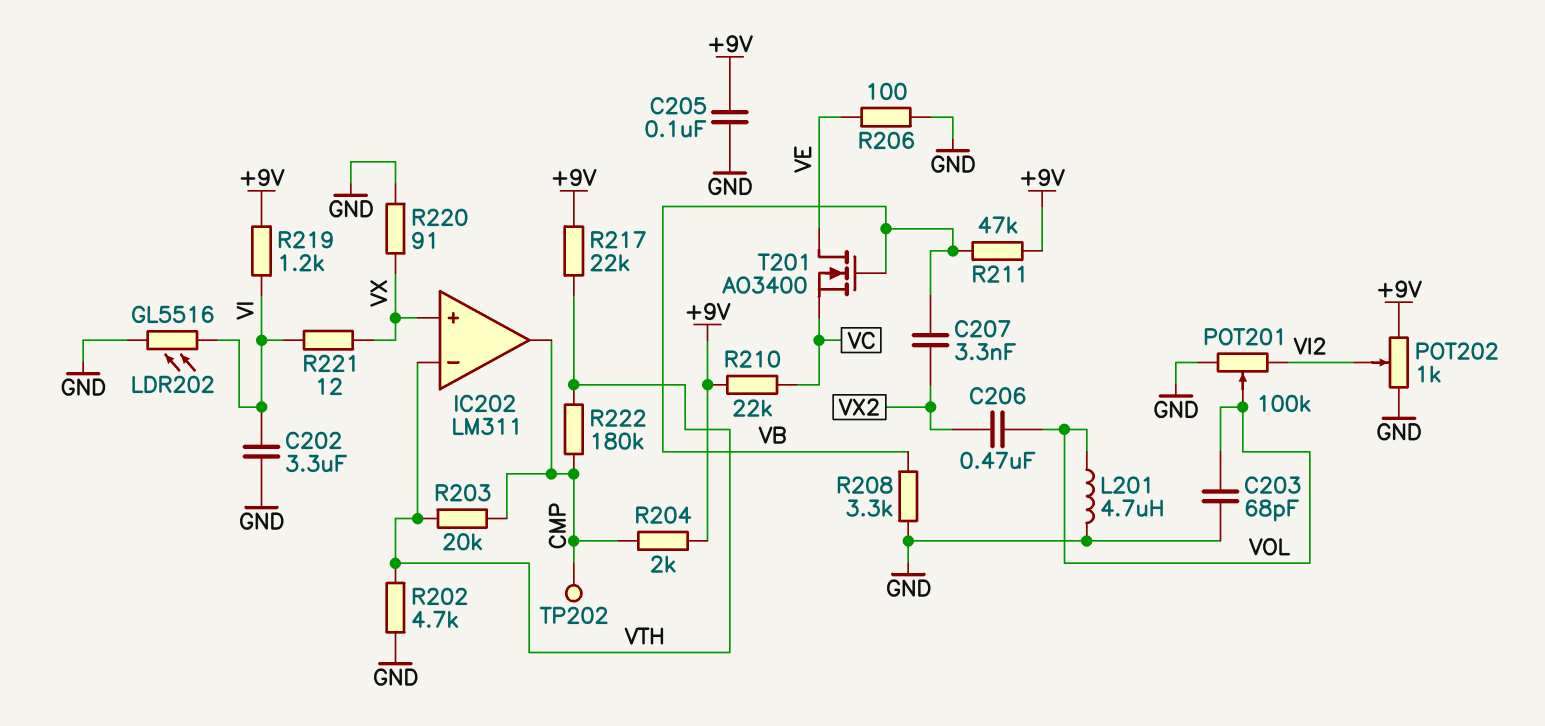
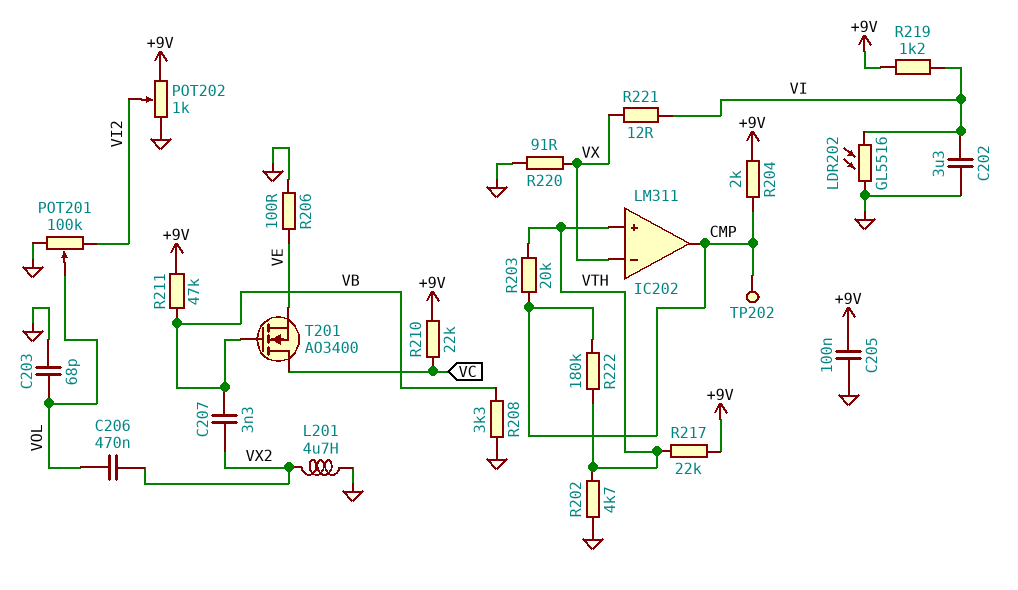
IC202 pin in+: VX -> VTH
IC202 pin in-: VTH -> VX
L201: 4.7uH (GND, VOL) -> 4.7uH (GND, VX2)
T201: NMOS AO3400 (G VB, D VE, S VC) -> NMOS AO3400 (G VB, D VC, S VE)

